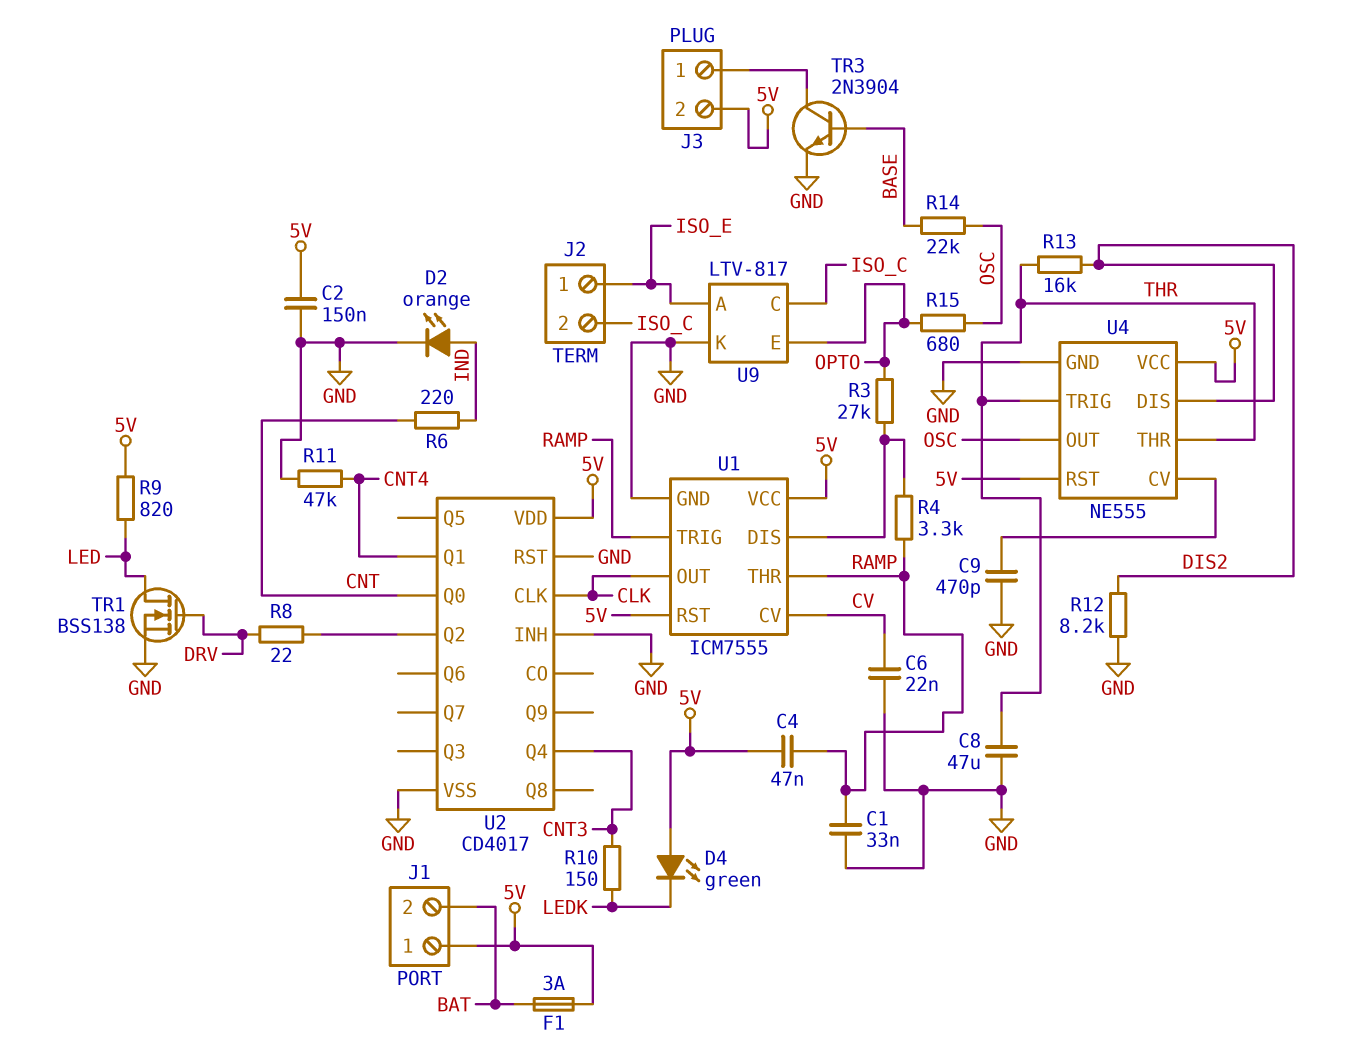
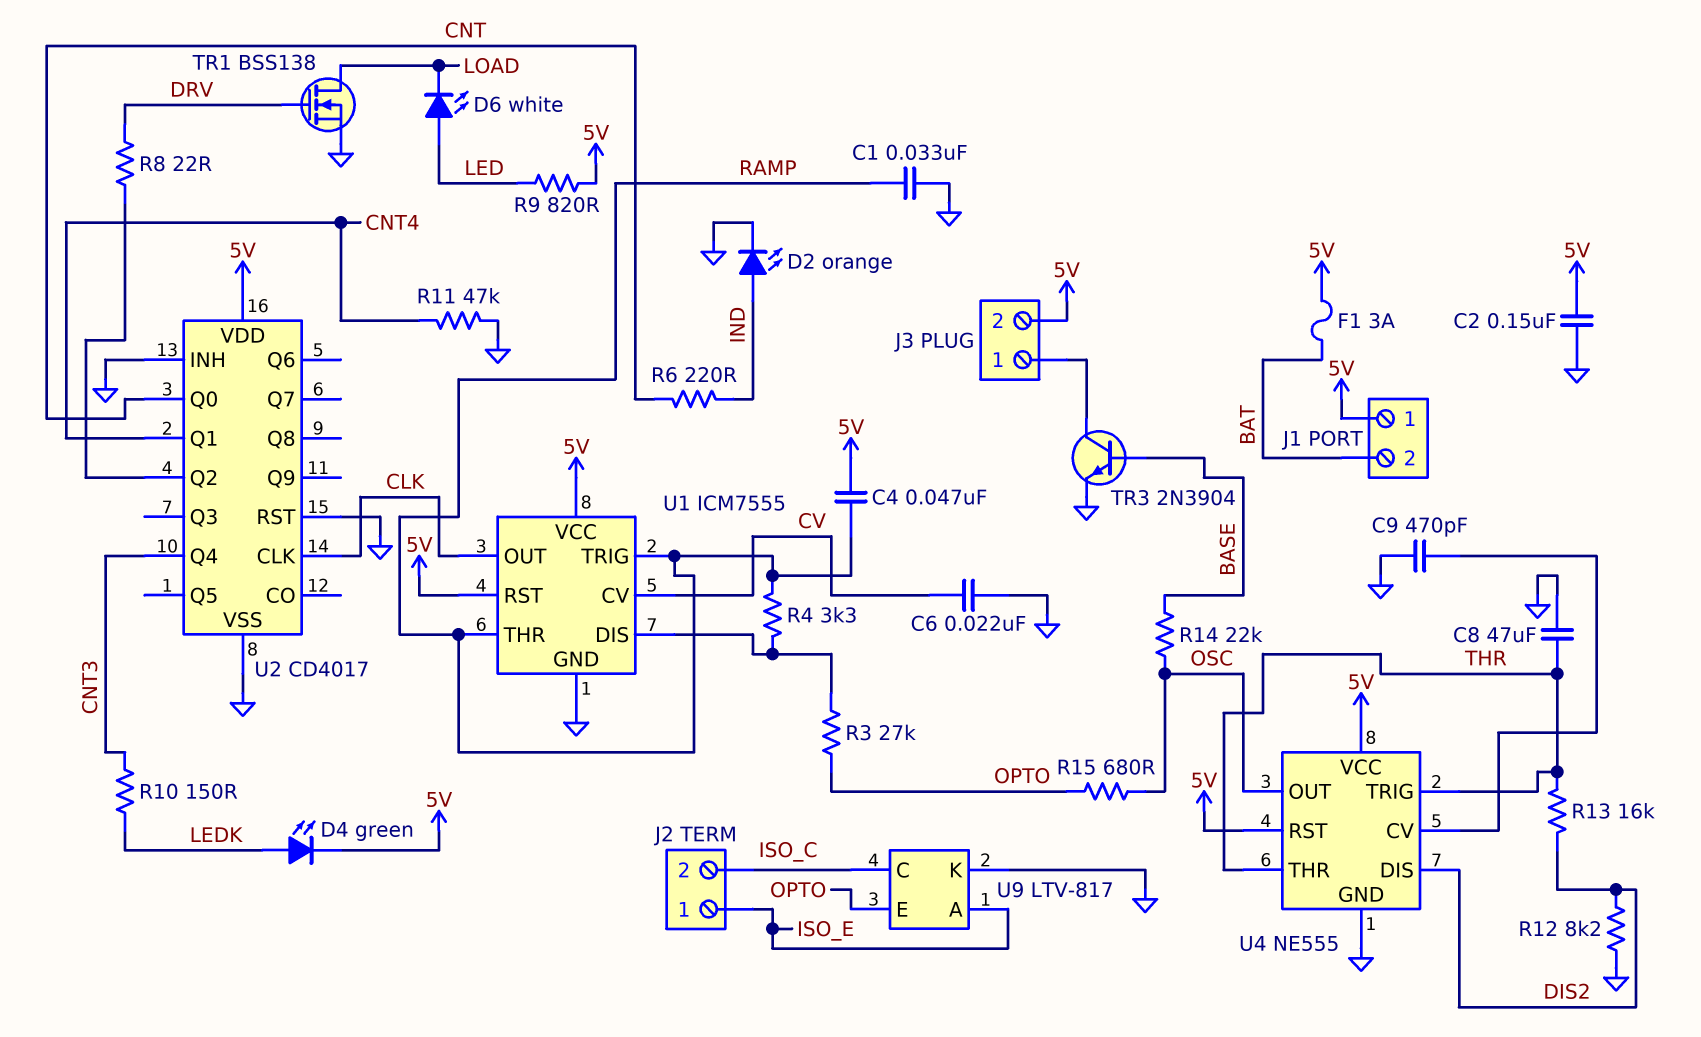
D4: LED green (A 5V, K LEDK) -> LED green (A LEDK, K 5V)
D6: none -> LED white (A LED, K LOAD)
TR1: NMOS BSS138 (G DRV, D LED, S GND) -> NMOS BSS138 (G DRV, D LOAD, S GND)

